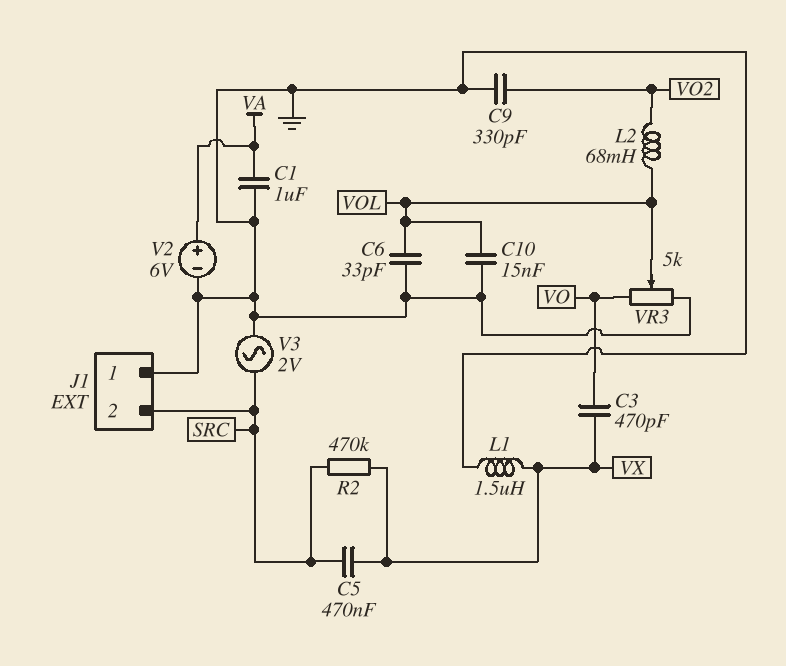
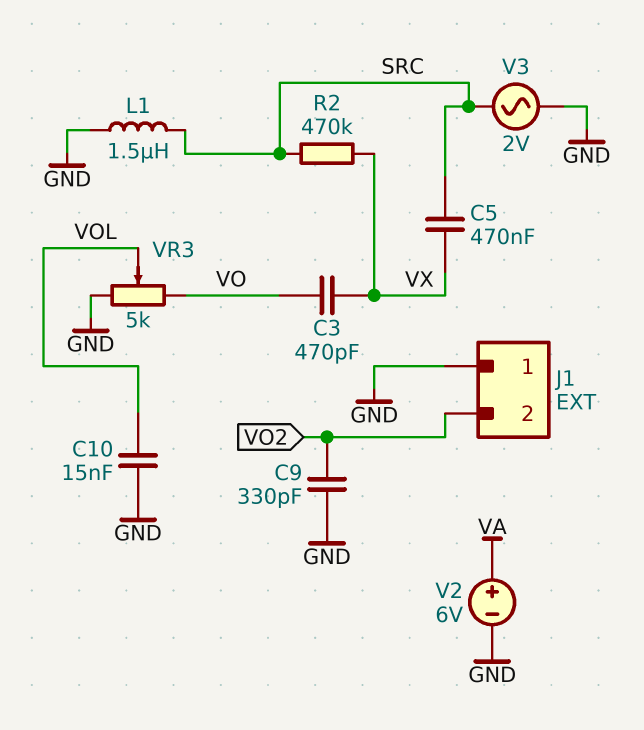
C1: 1uF (GND, VA) -> none
C6: 33pF (GND, VOL) -> none
J1 pin 2: SRC -> VO2
L1: 1.5uH (GND, VX) -> 1.5uH (GND, SRC)
L2: 68mH (VO2, VOL) -> none

